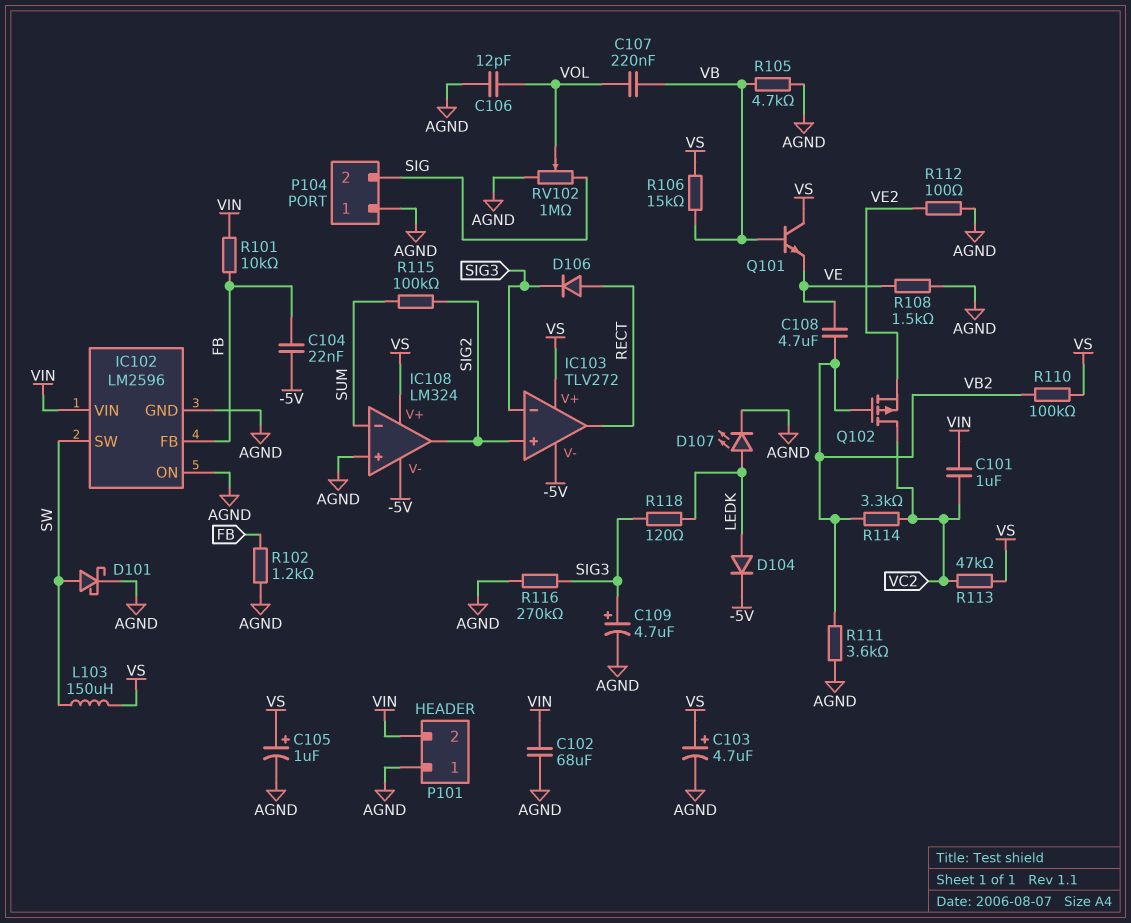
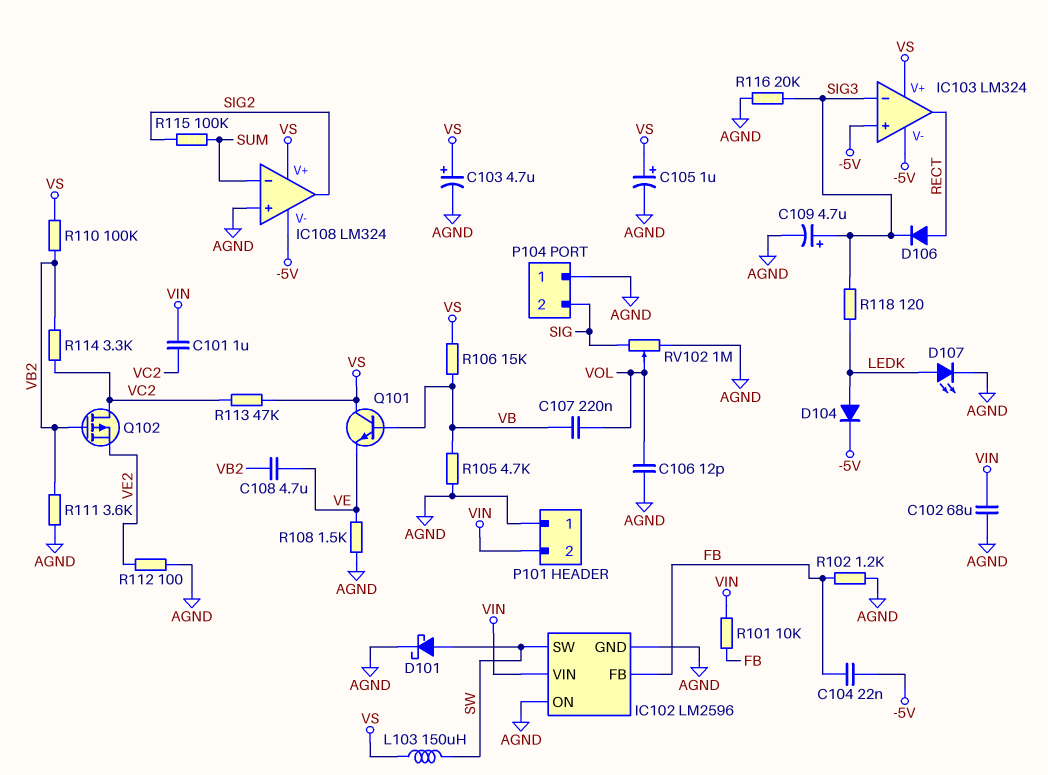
IC103: TLV272 -> LM324
IC103 pin in+: SIG2 -> -5V
R116: 270k (AGND, SIG3) -> 20k (AGND, SIG3)

